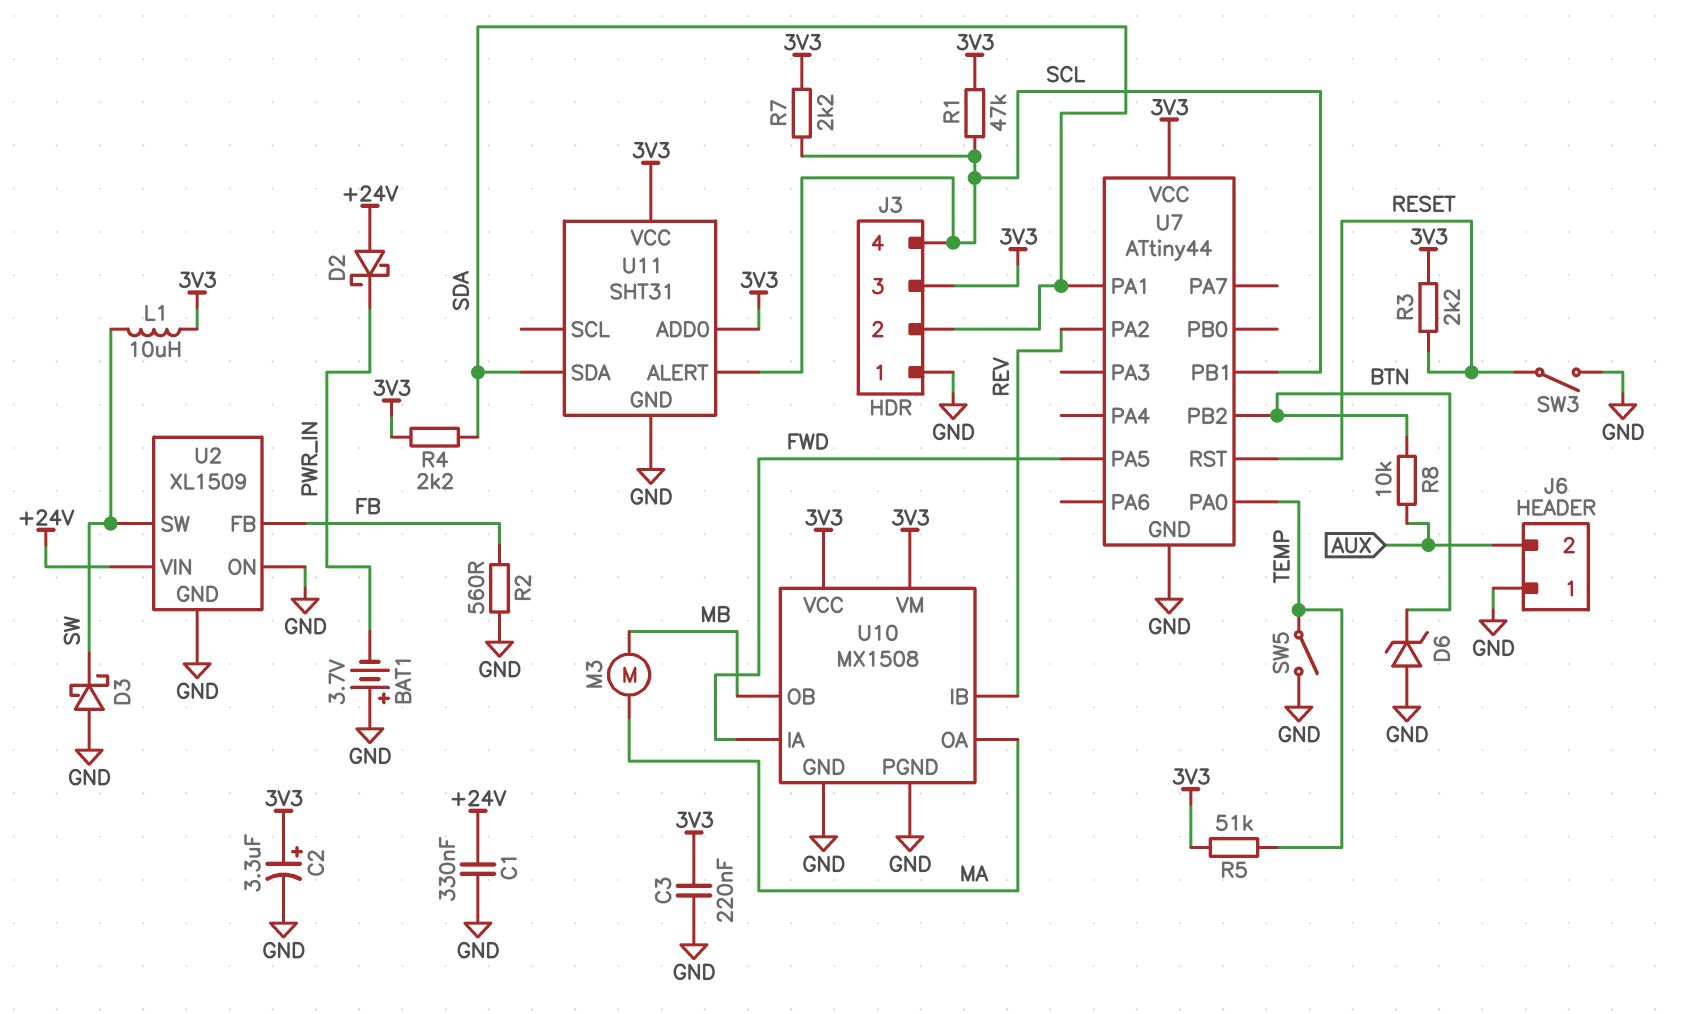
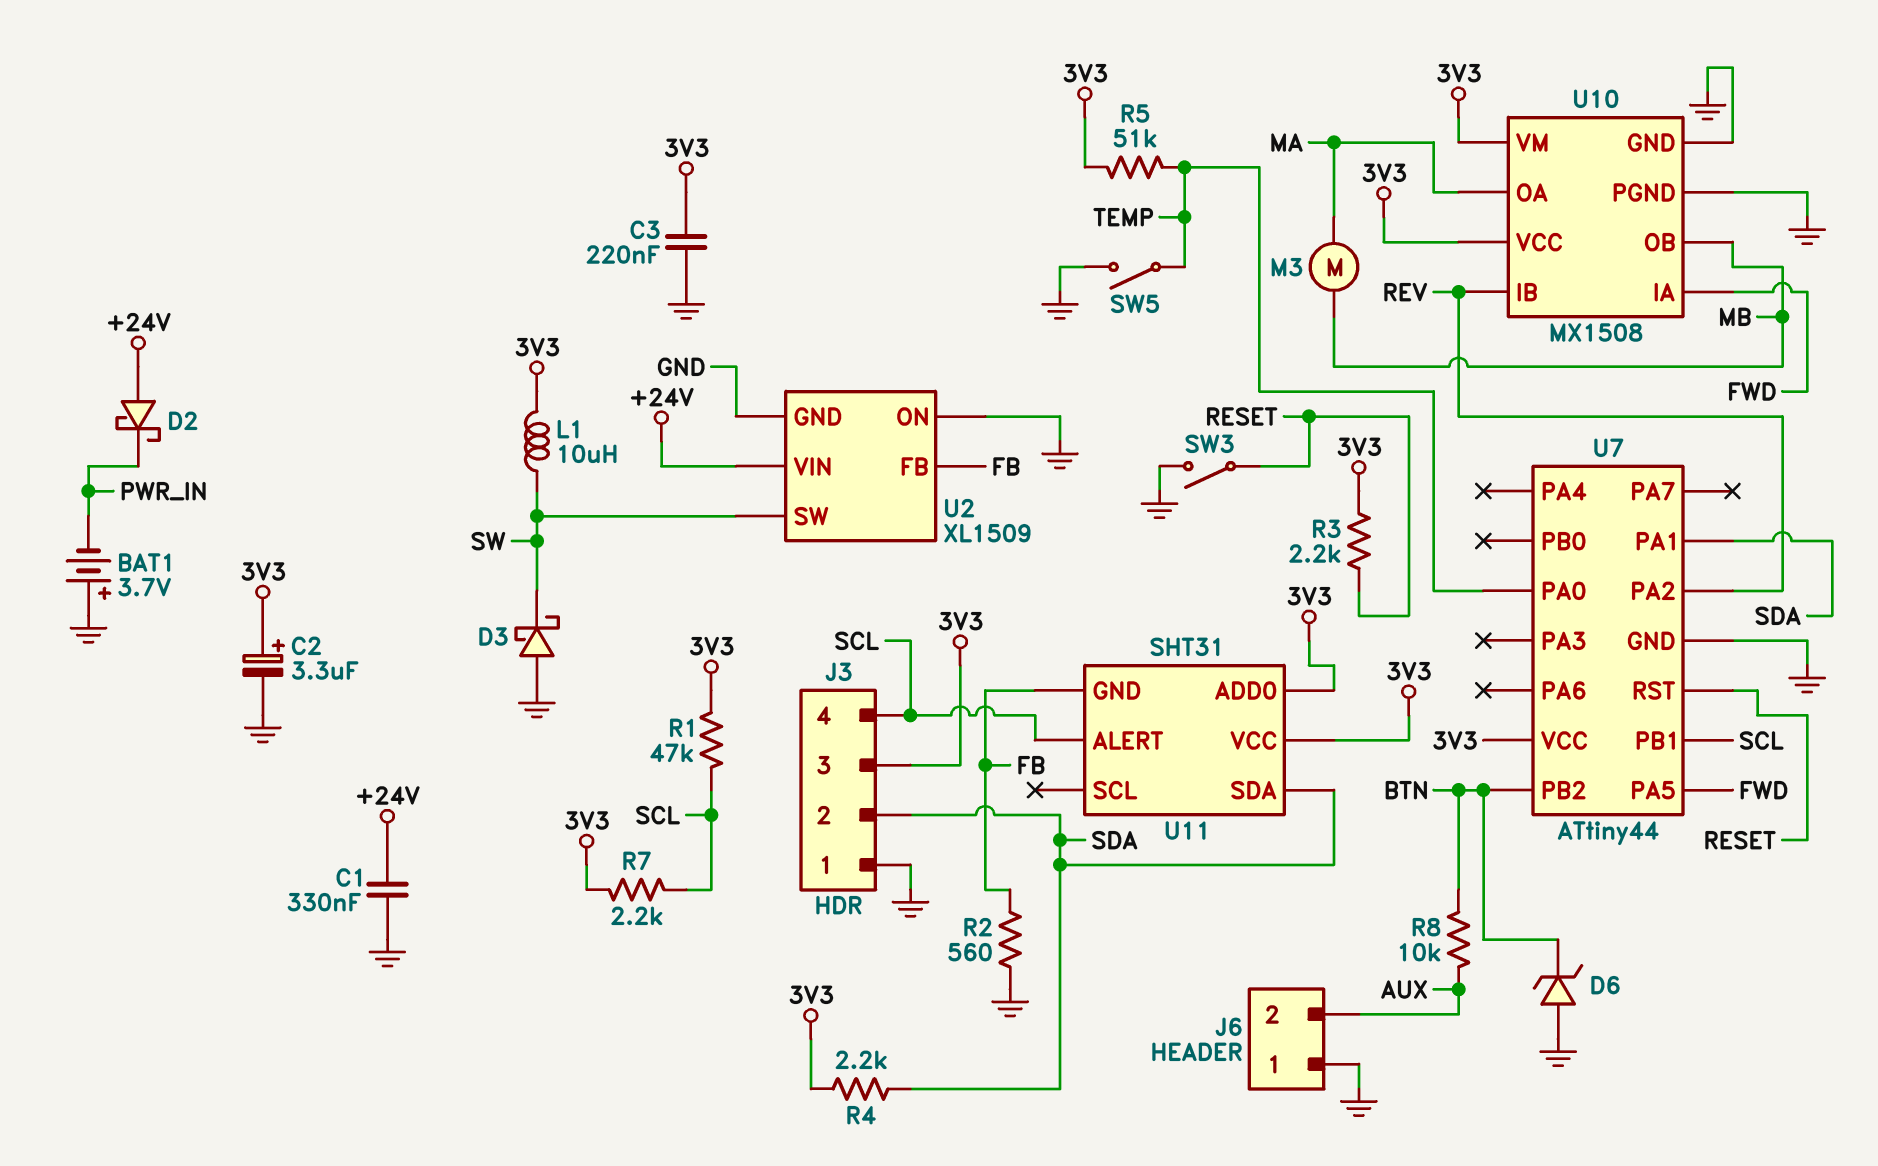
U11 pin GND: GND -> FB

